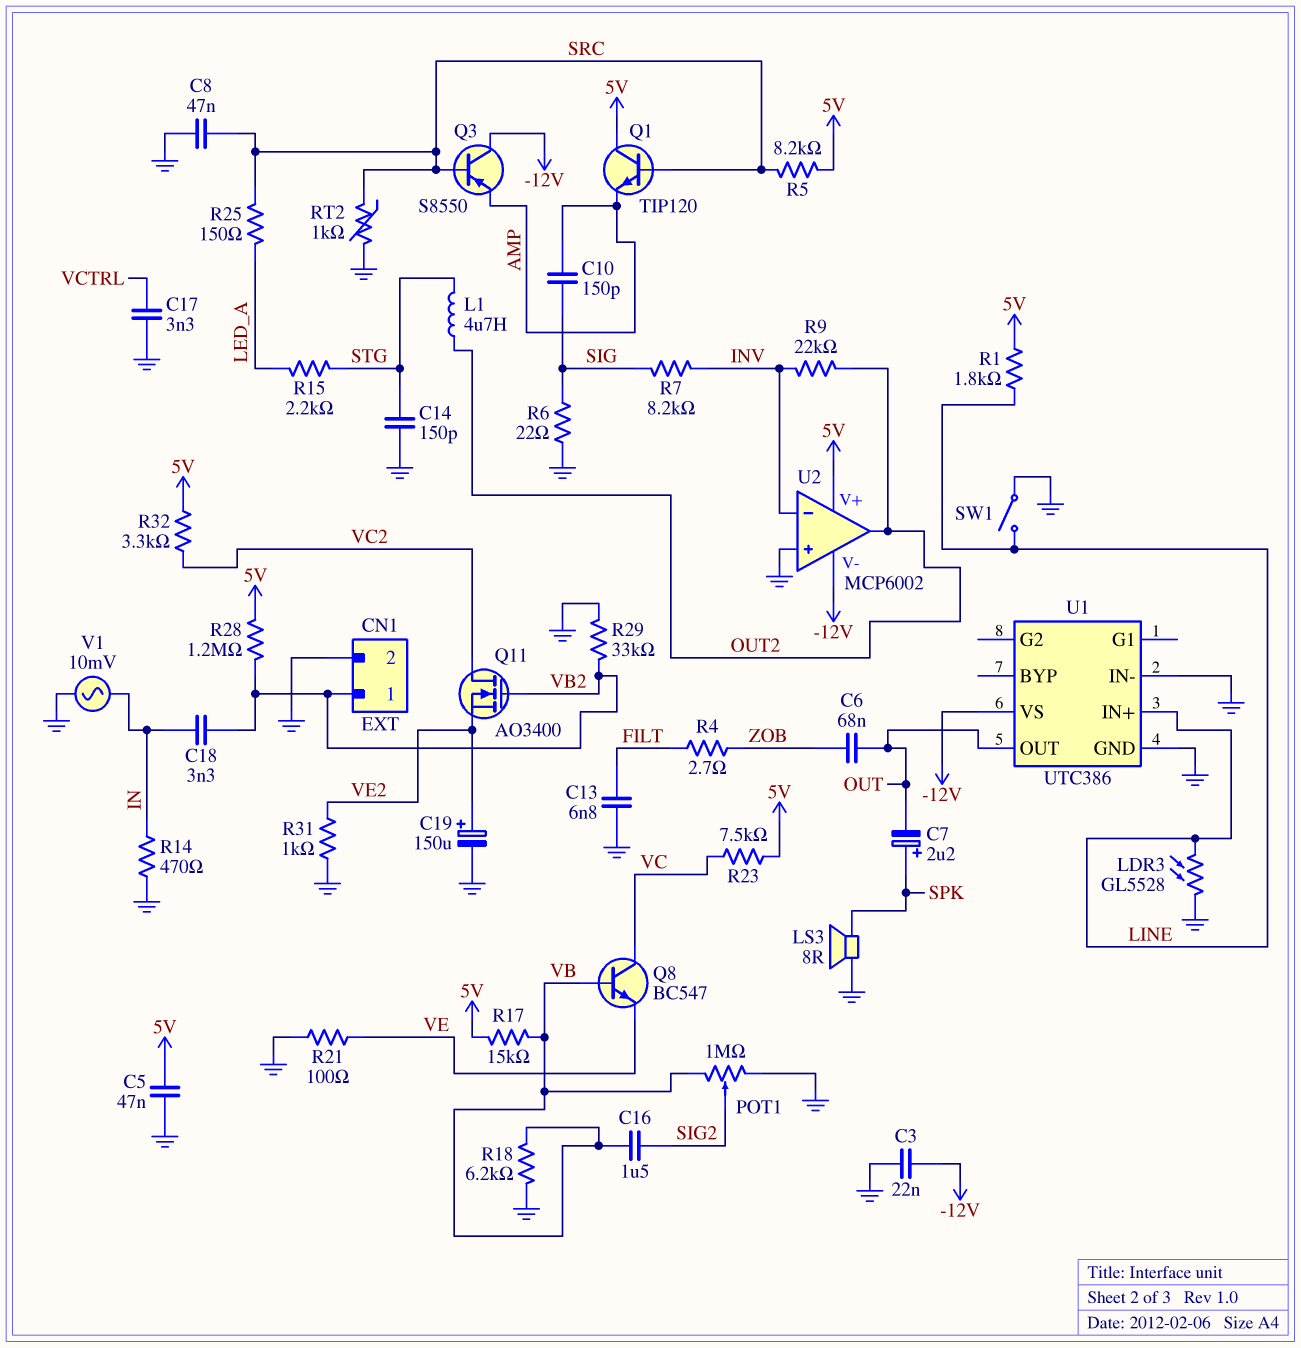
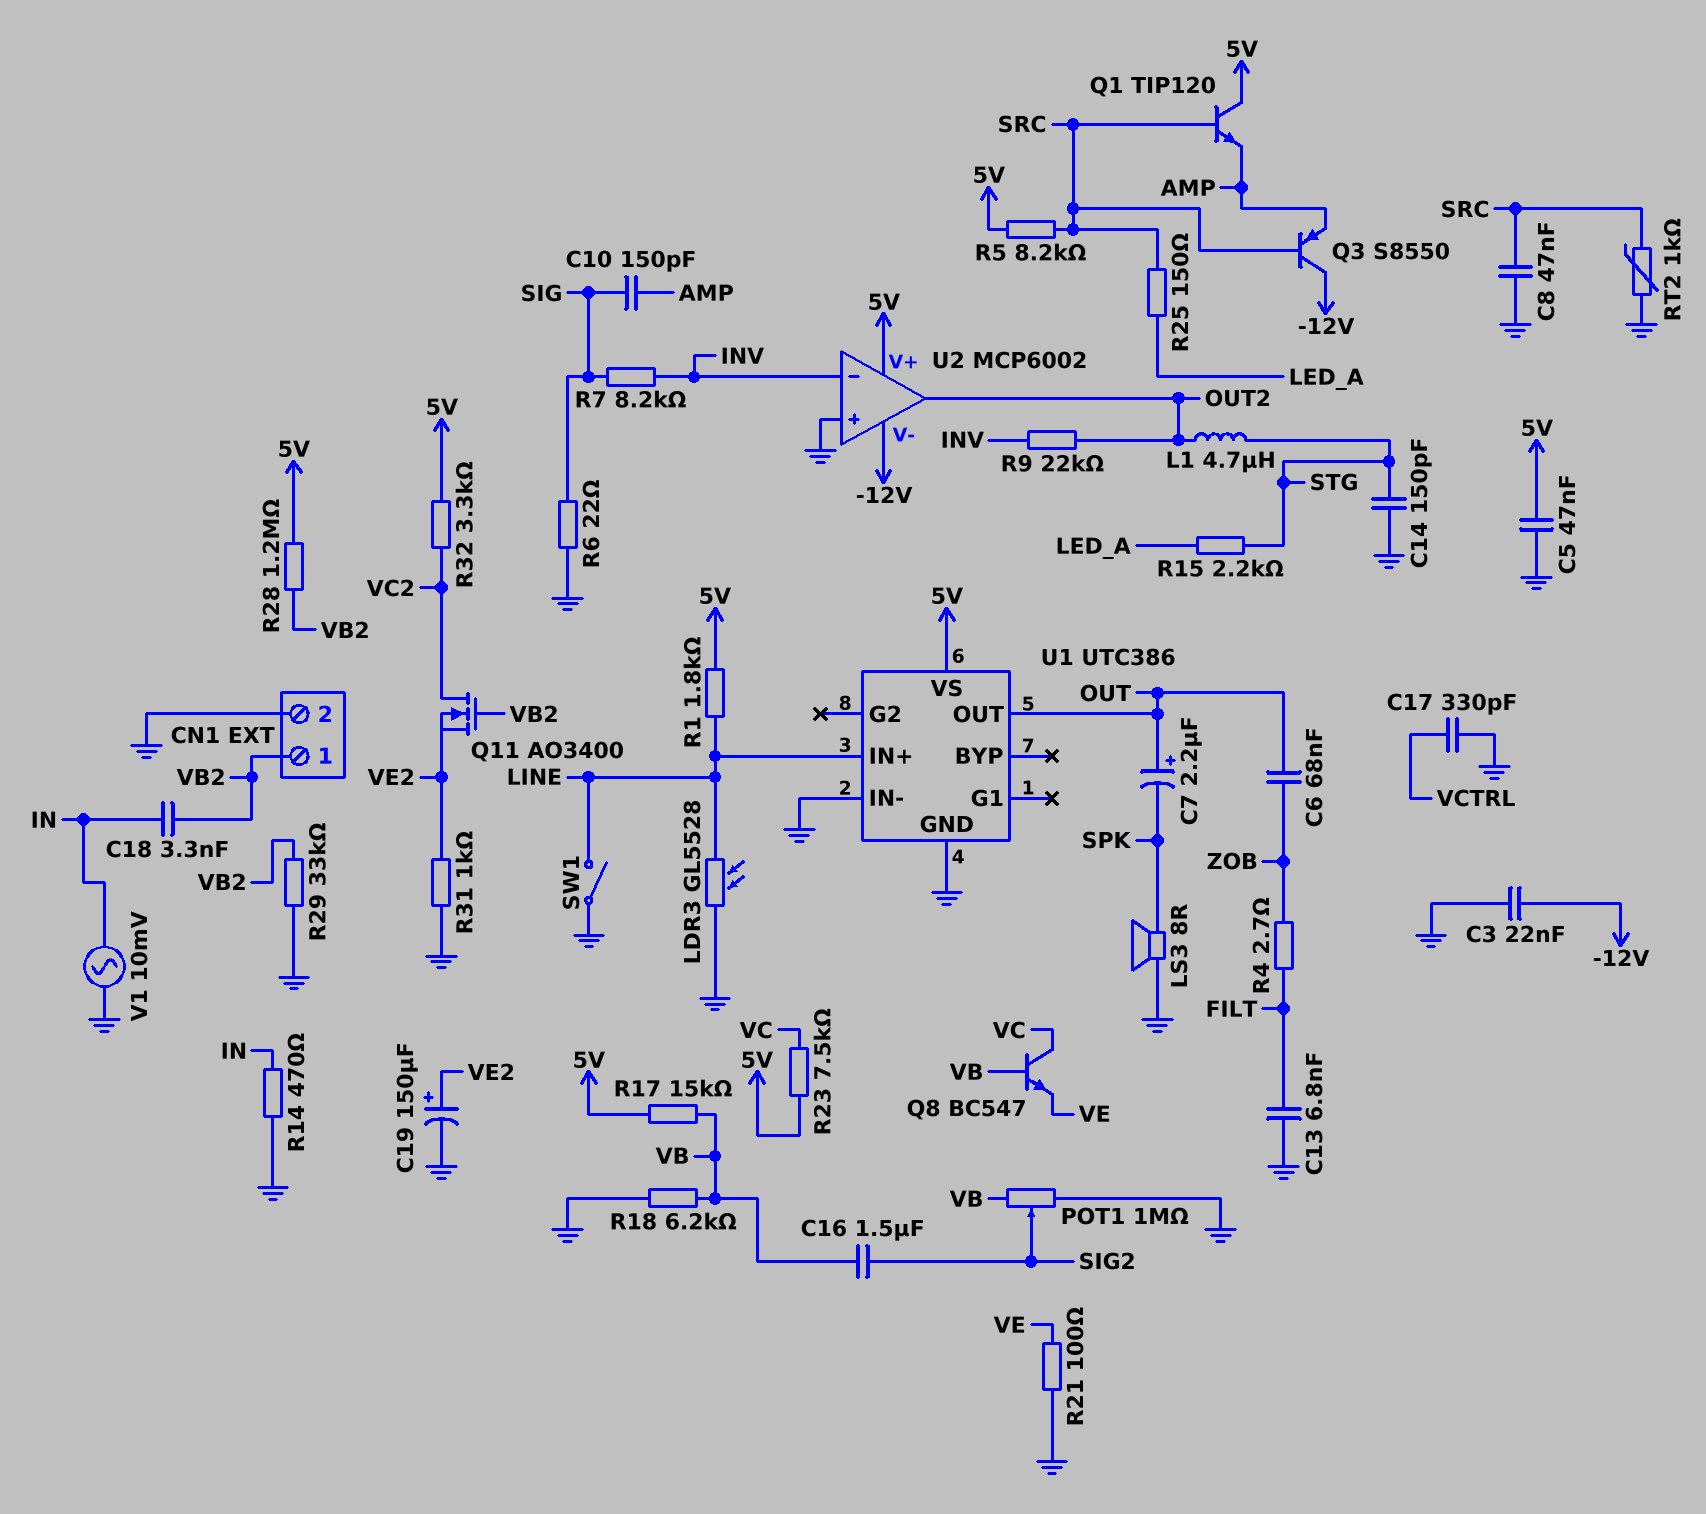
C7: 2.2uF (plus SPK, minus OUT) -> 2.2uF (plus OUT, minus SPK)
C17: 3.3nF (GND, VCTRL) -> 330pF (GND, VCTRL)
U1 pin VS: -12V -> 5V

